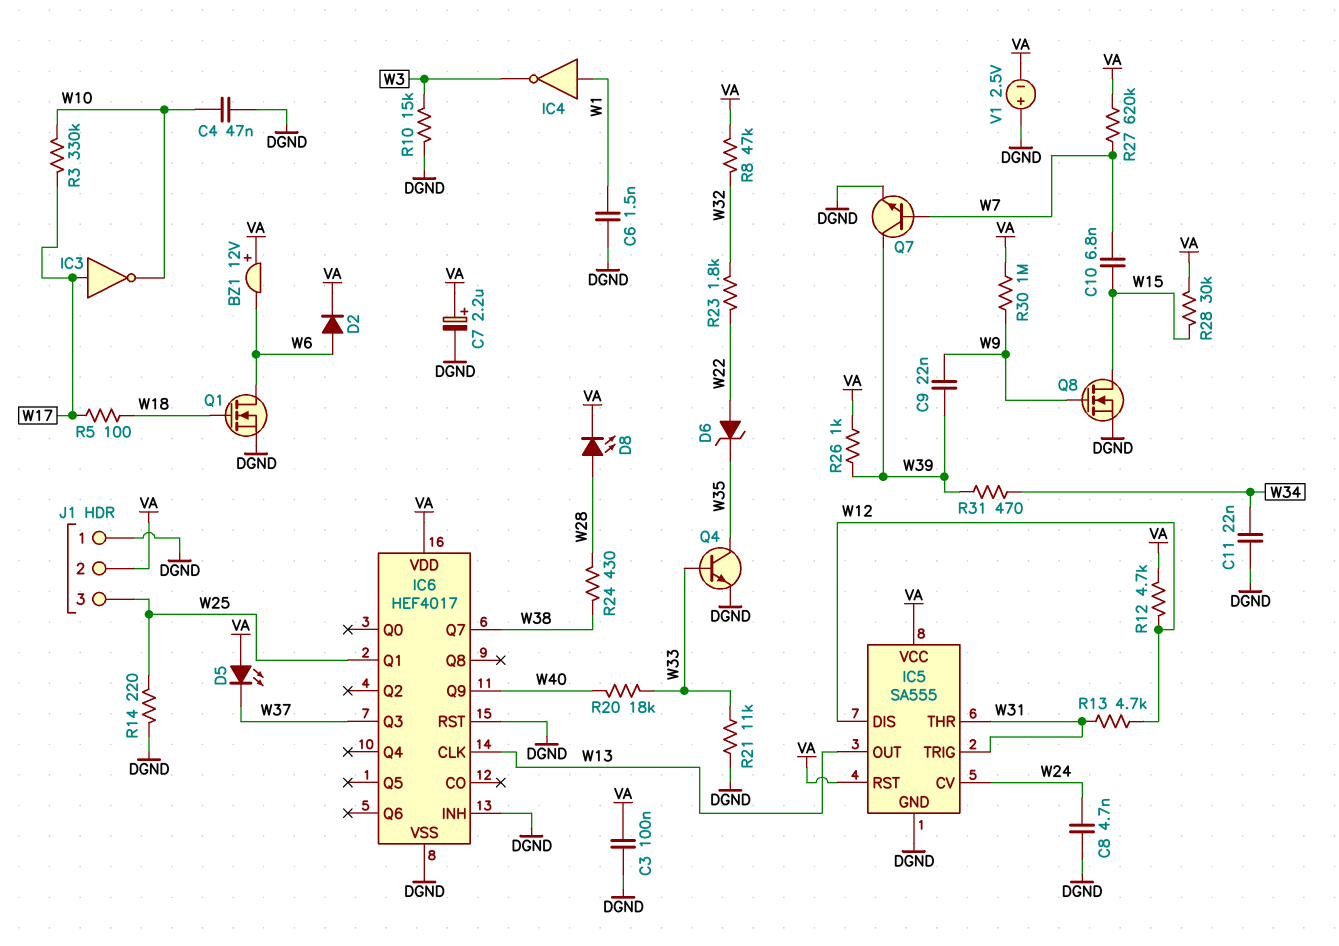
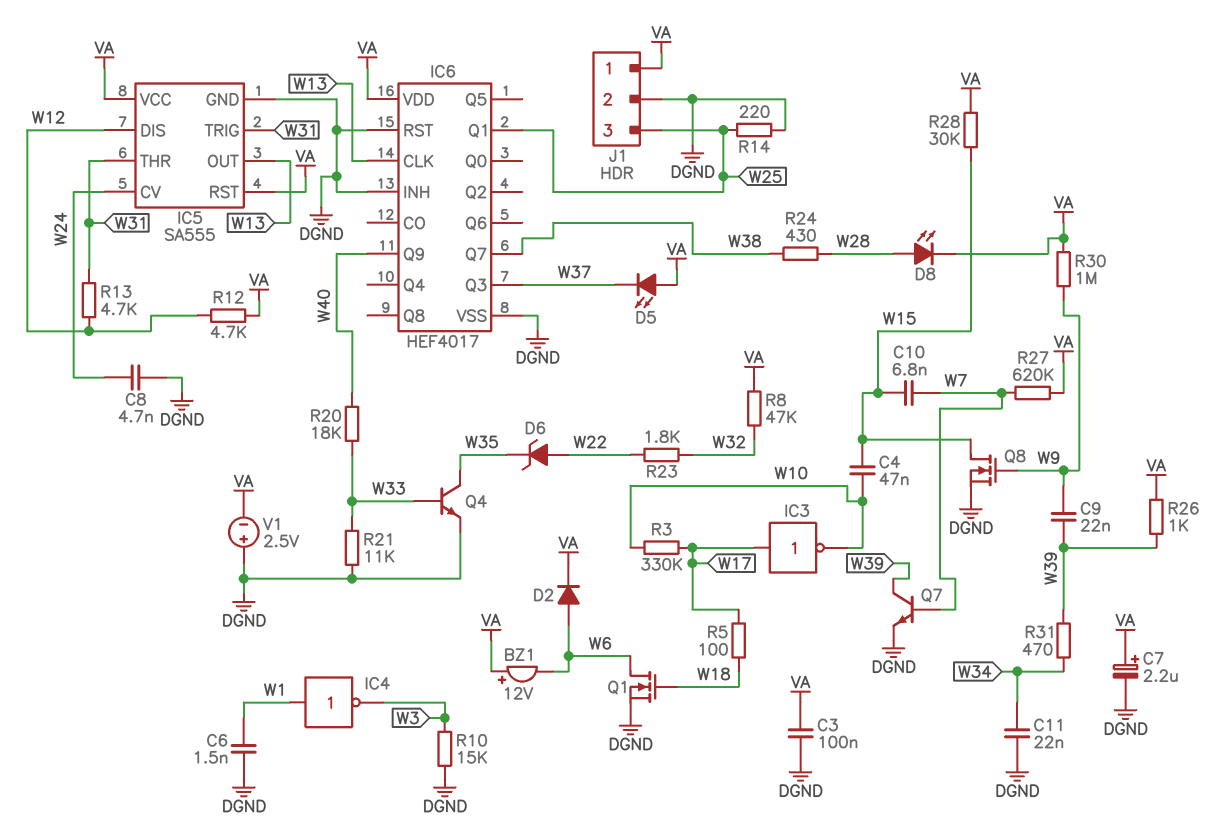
C4: 47nF (DGND, W10) -> 47nF (W10, W15)
J1 pin 1: DGND -> VA
J1 pin 2: VA -> DGND

